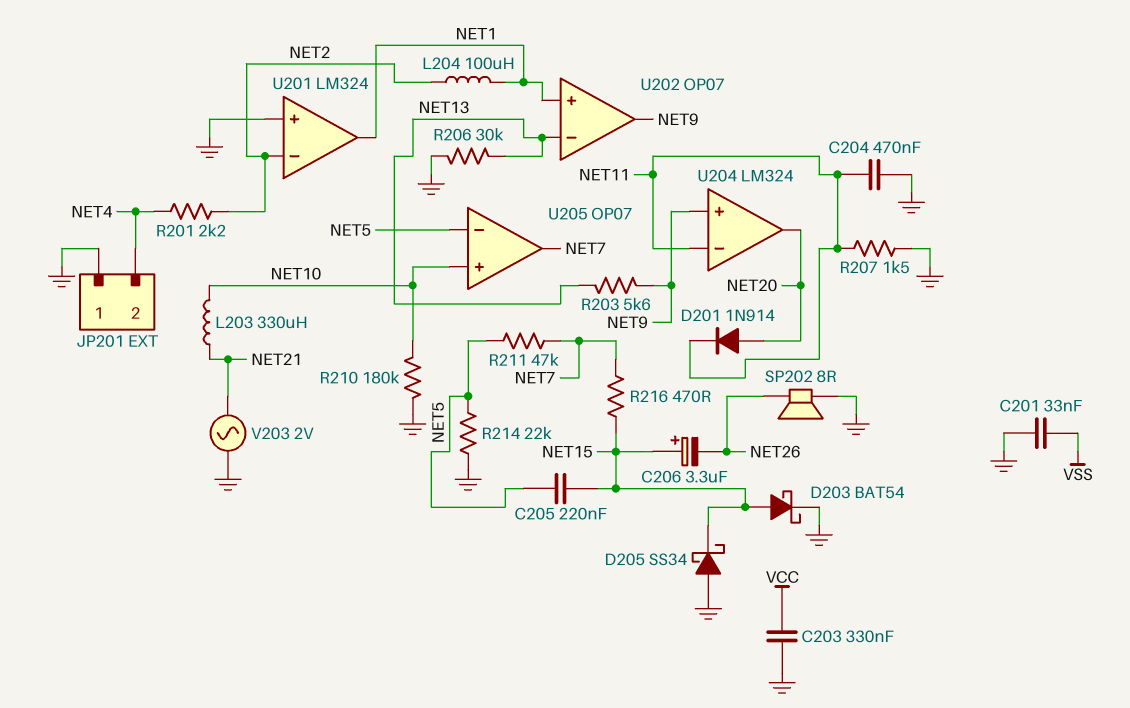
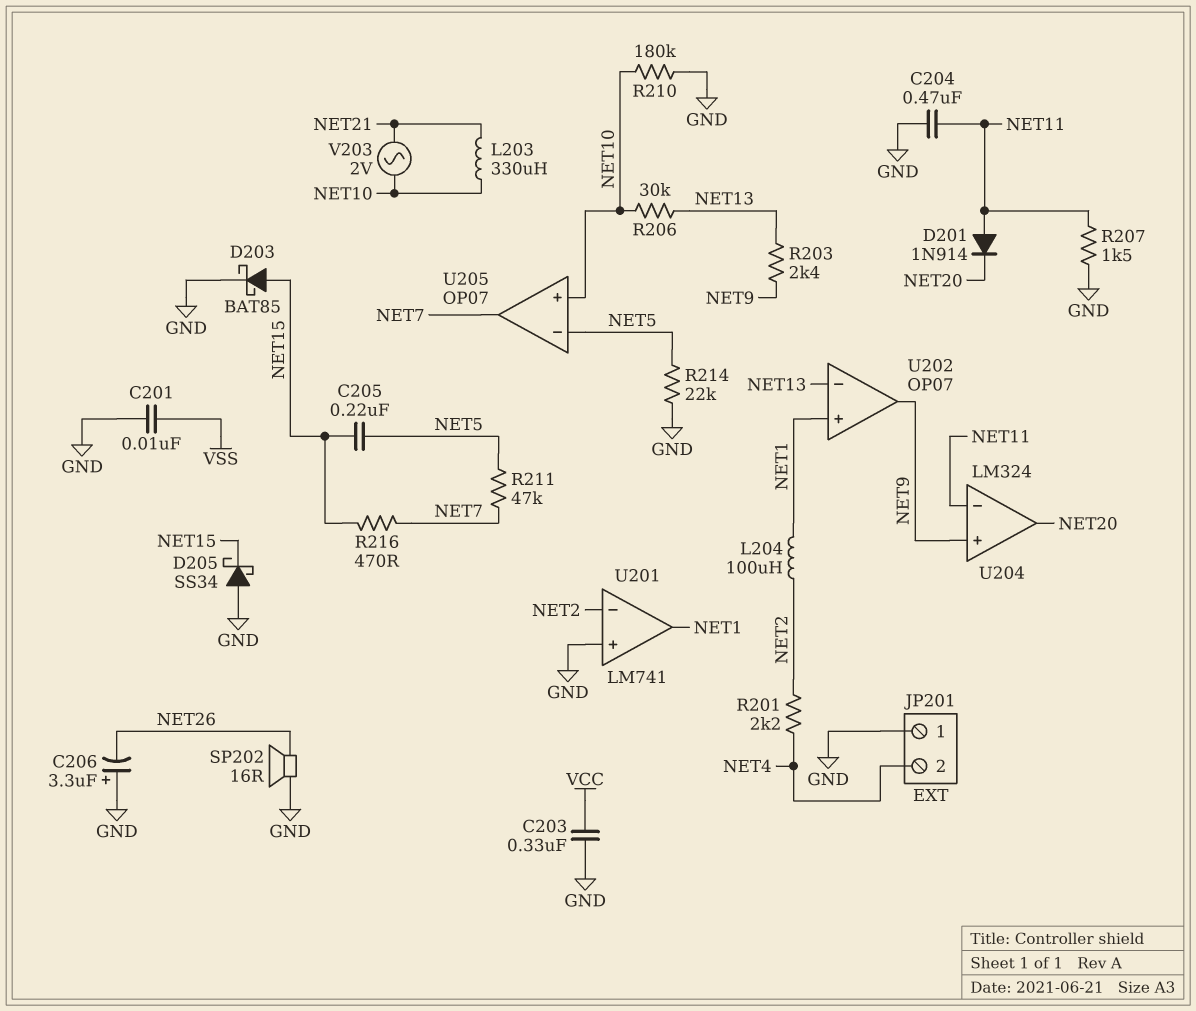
C201: 33nF (GND, VSS) -> 10nF (GND, VSS)
C206: 3.3uF (plus NET15, minus NET26) -> 3.3uF (plus GND, minus NET26)
D201: diode 1N914 (A NET20, K NET11) -> diode 1N914 (A NET11, K NET20)
D203: schottky BAT54 (A NET15, K GND) -> schottky BAT85 (A NET15, K GND)
R203: 5.6k (NET9, NET13) -> 2.4k (NET9, NET13)
R206: 30k (GND, NET13) -> 30k (NET10, NET13)
SP202: speaker 8R (GND, NET26) -> speaker 16R (GND, NET26)
U201: LM324 -> LM741
V203: AC 2V (GND, NET21) -> AC 2V (NET10, NET21)

